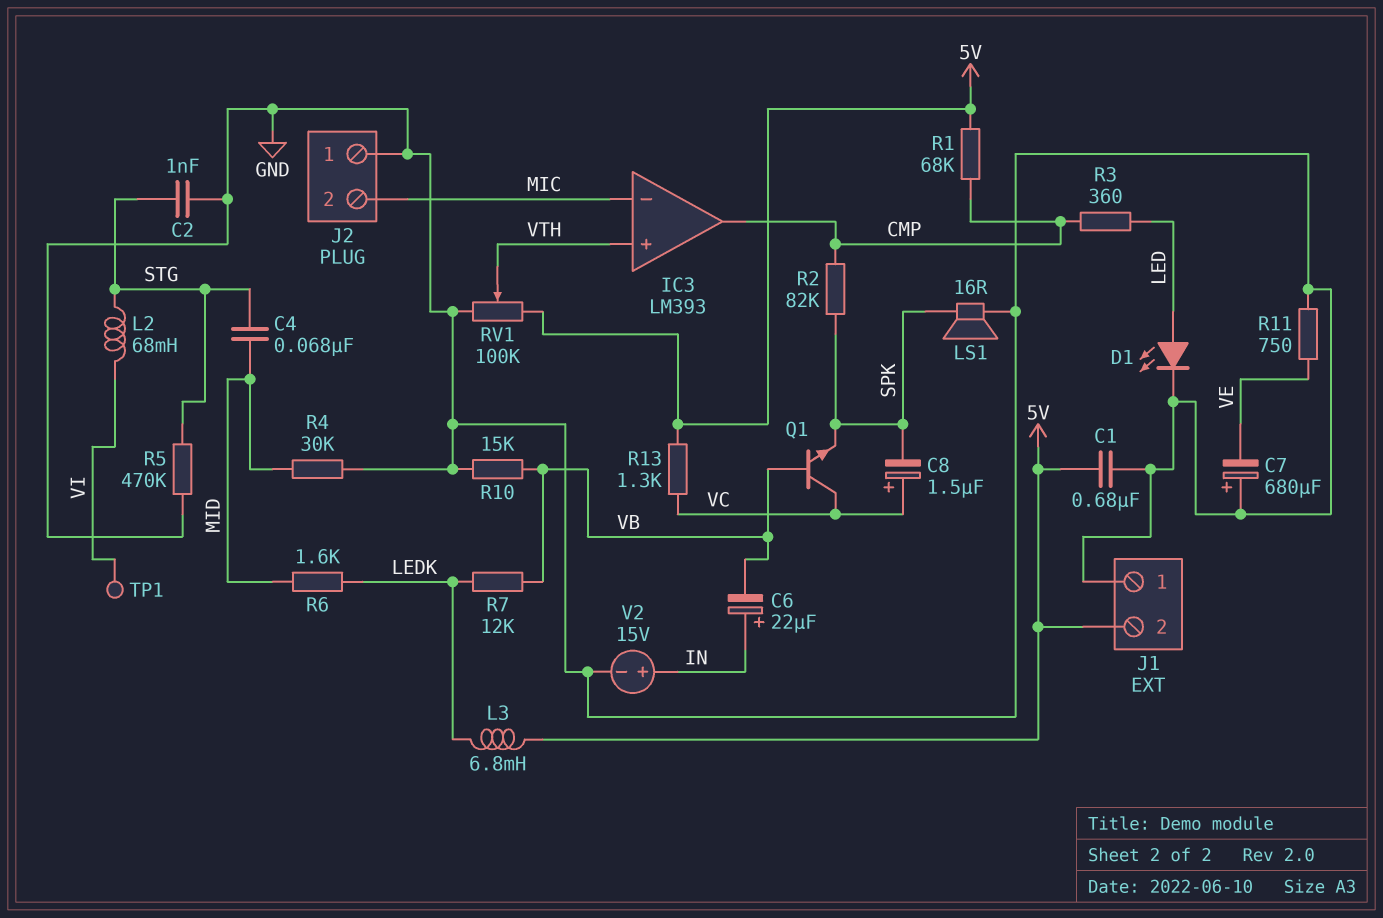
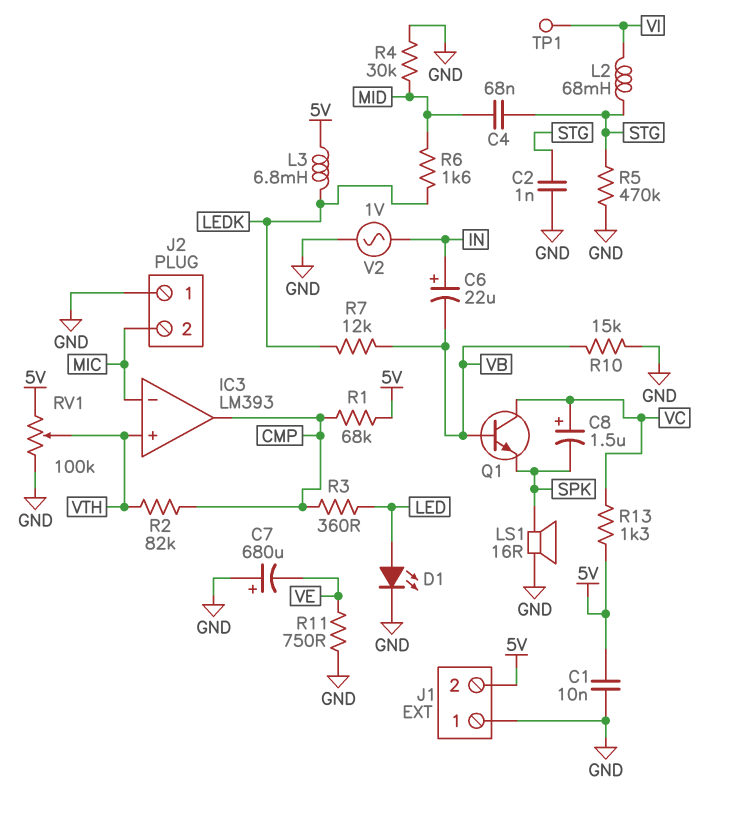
C1: 680nF (5V, GND) -> 10nF (5V, GND)
R2: 82k (CMP, SPK) -> 82k (CMP, VTH)
V2: 15V (plus IN, minus GND) -> AC 1V (GND, IN)

